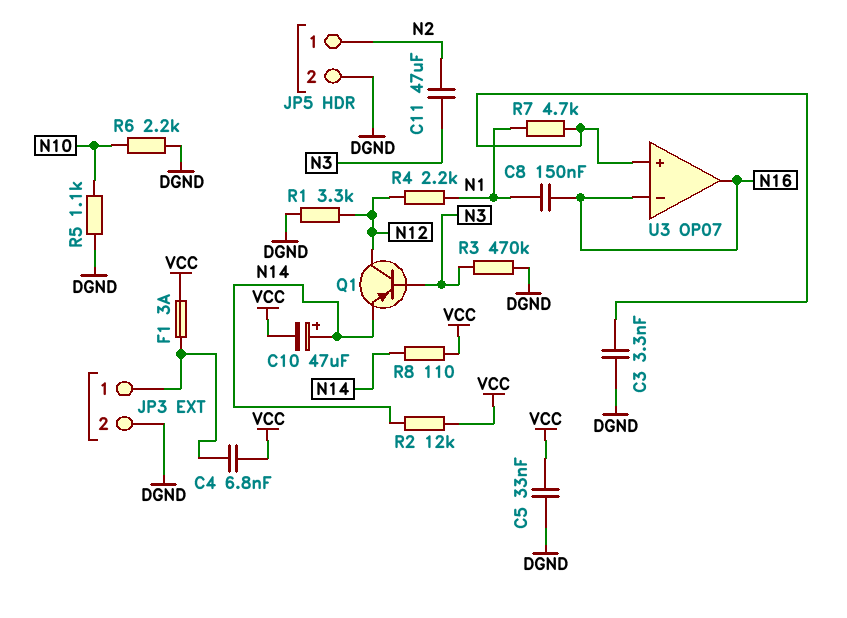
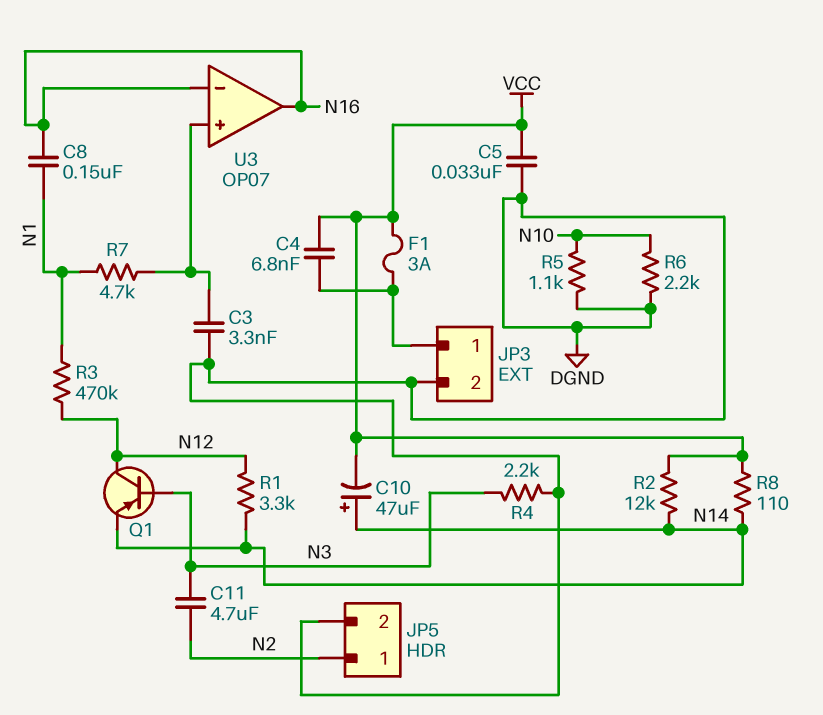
C11: 47uF (N2, N3) -> 4.7uF (N2, N3)
R1: 3.3k (DGND, N12) -> 3.3k (N12, N14)
R3: 470k (DGND, N3) -> 470k (N1, N12)
R4: 2.2k (N1, N12) -> 2.2k (DGND, N3)

